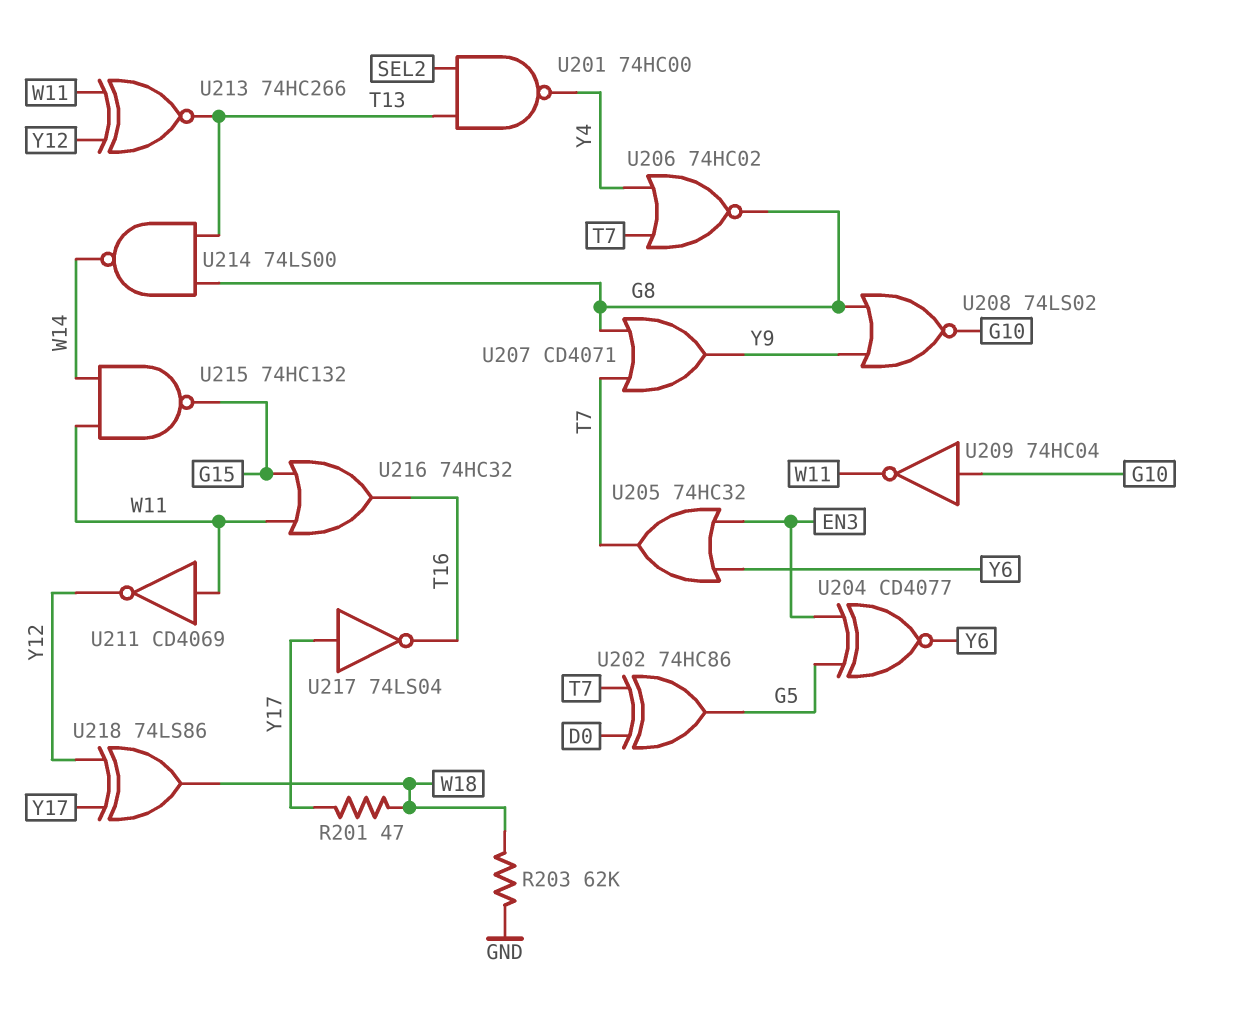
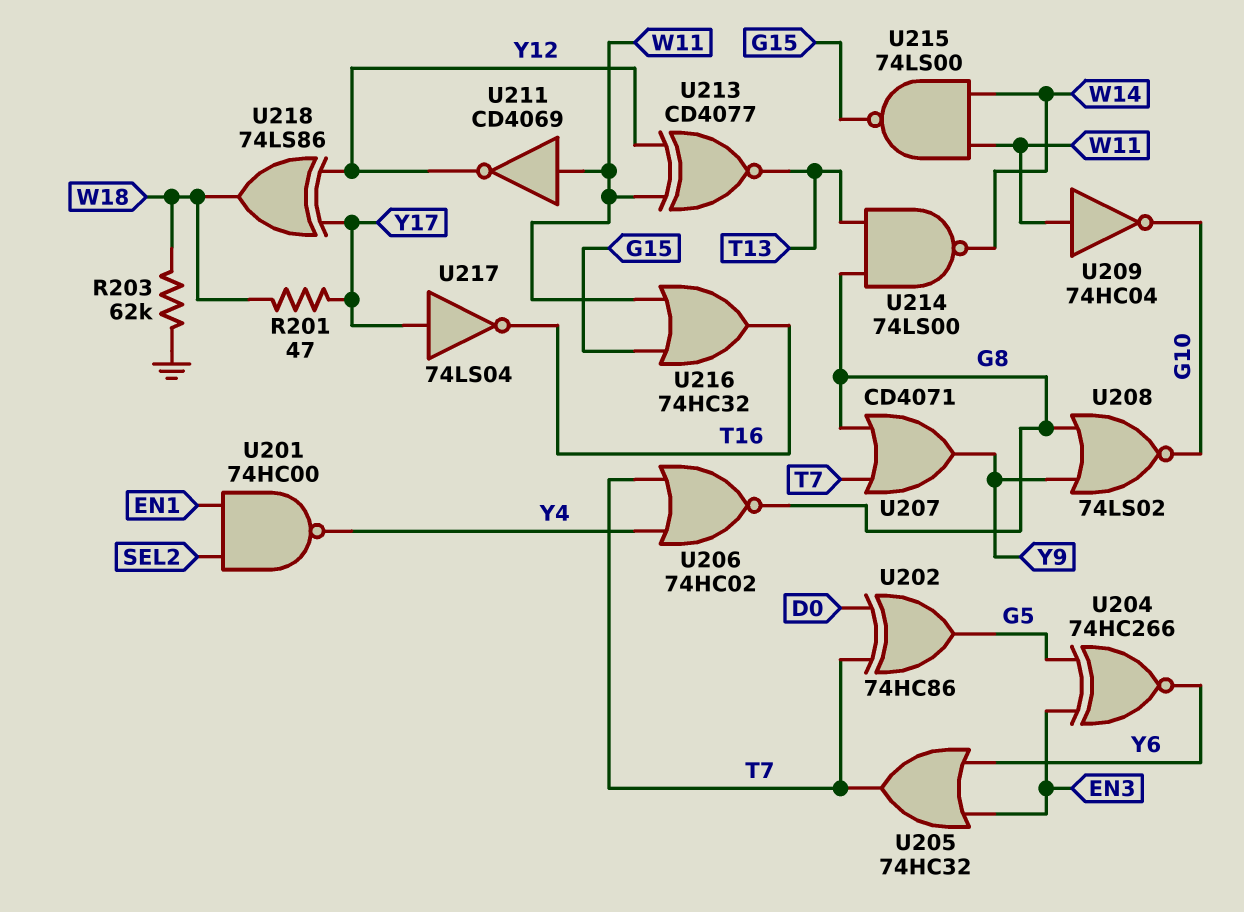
U201: NAND 74HC00 (in SEL2, in T13, out Y4) -> NAND 74HC00 (in EN1, in SEL2, out Y4)
U204: XNOR CD4077 (in EN3, in G5, out Y6) -> XNOR 74HC266 (in EN3, in G5, out Y6)
U209: NOT 74HC04 (in G10, out W11) -> NOT 74HC04 (in W11, out G10)
U213: XNOR 74HC266 (in W11, in Y12, out T13) -> XNOR CD4077 (in W11, in Y12, out T13)
U215: NAND 74HC132 (in W11, in W14, out G15) -> NAND 74LS00 (in W11, in W14, out G15)

